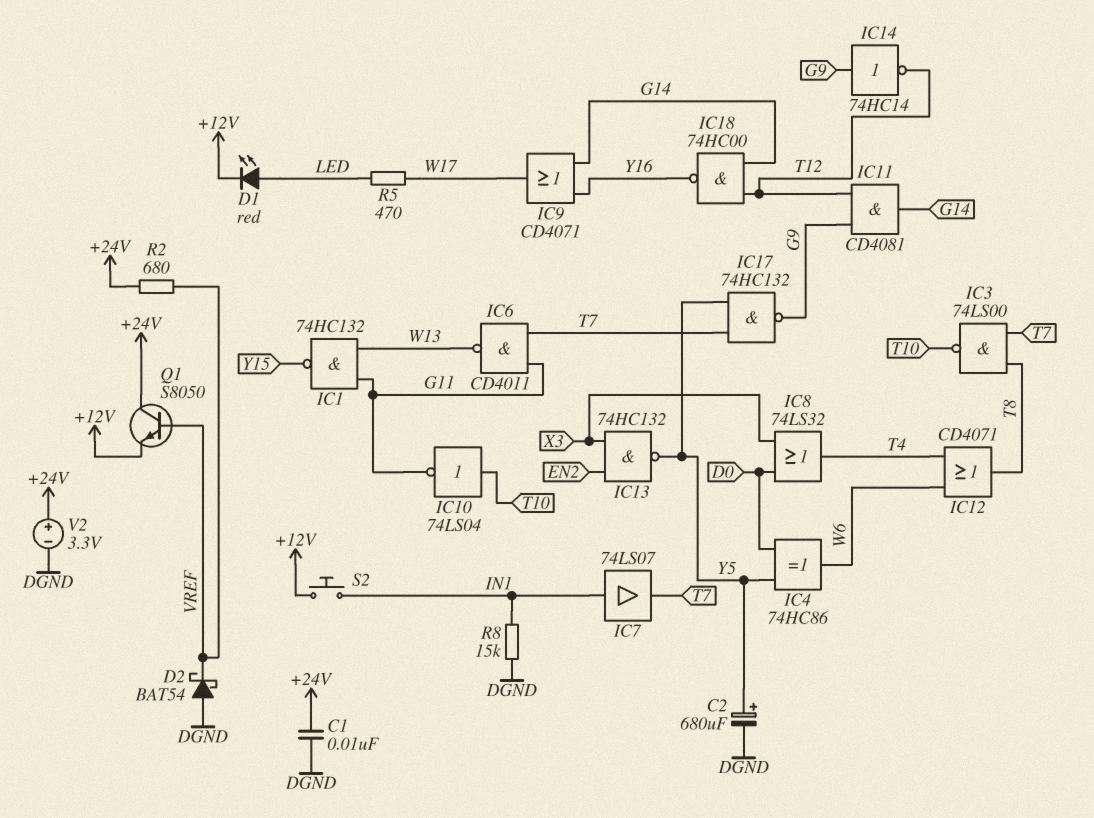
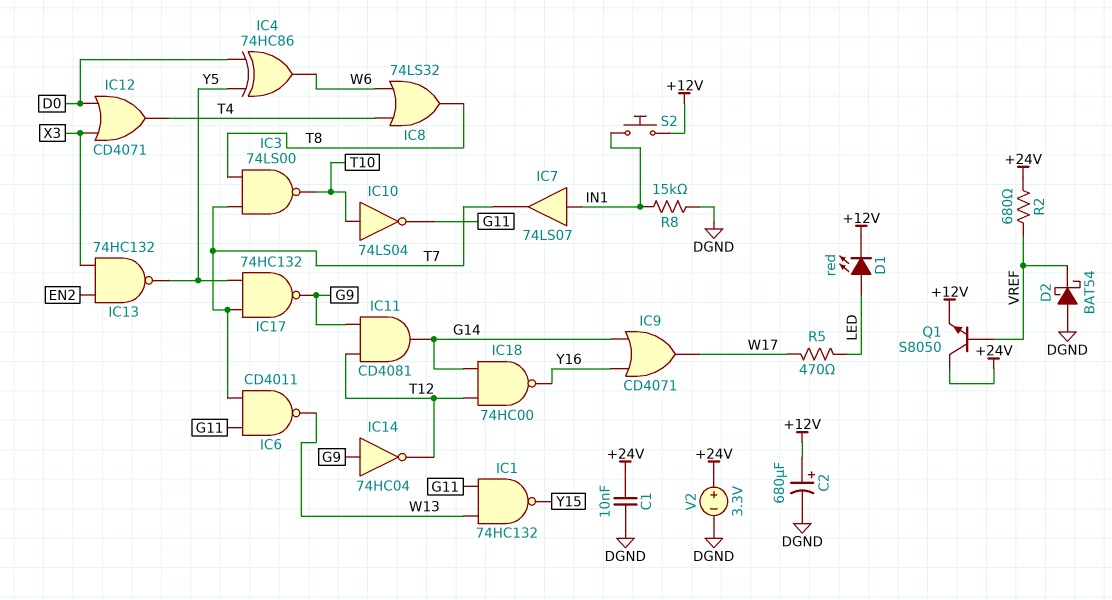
C2: 680uF (plus Y5, minus DGND) -> 680uF (plus +12V, minus DGND)
IC8: OR 74LS32 (in D0, in X3, out T4) -> OR 74LS32 (in T4, in W6, out T8)
IC12: OR CD4071 (in T4, in W6, out T8) -> OR CD4071 (in D0, in X3, out T4)
IC14: NOT 74HC14 (in G9, out T12) -> NOT 74HC04 (in G9, out T12)

